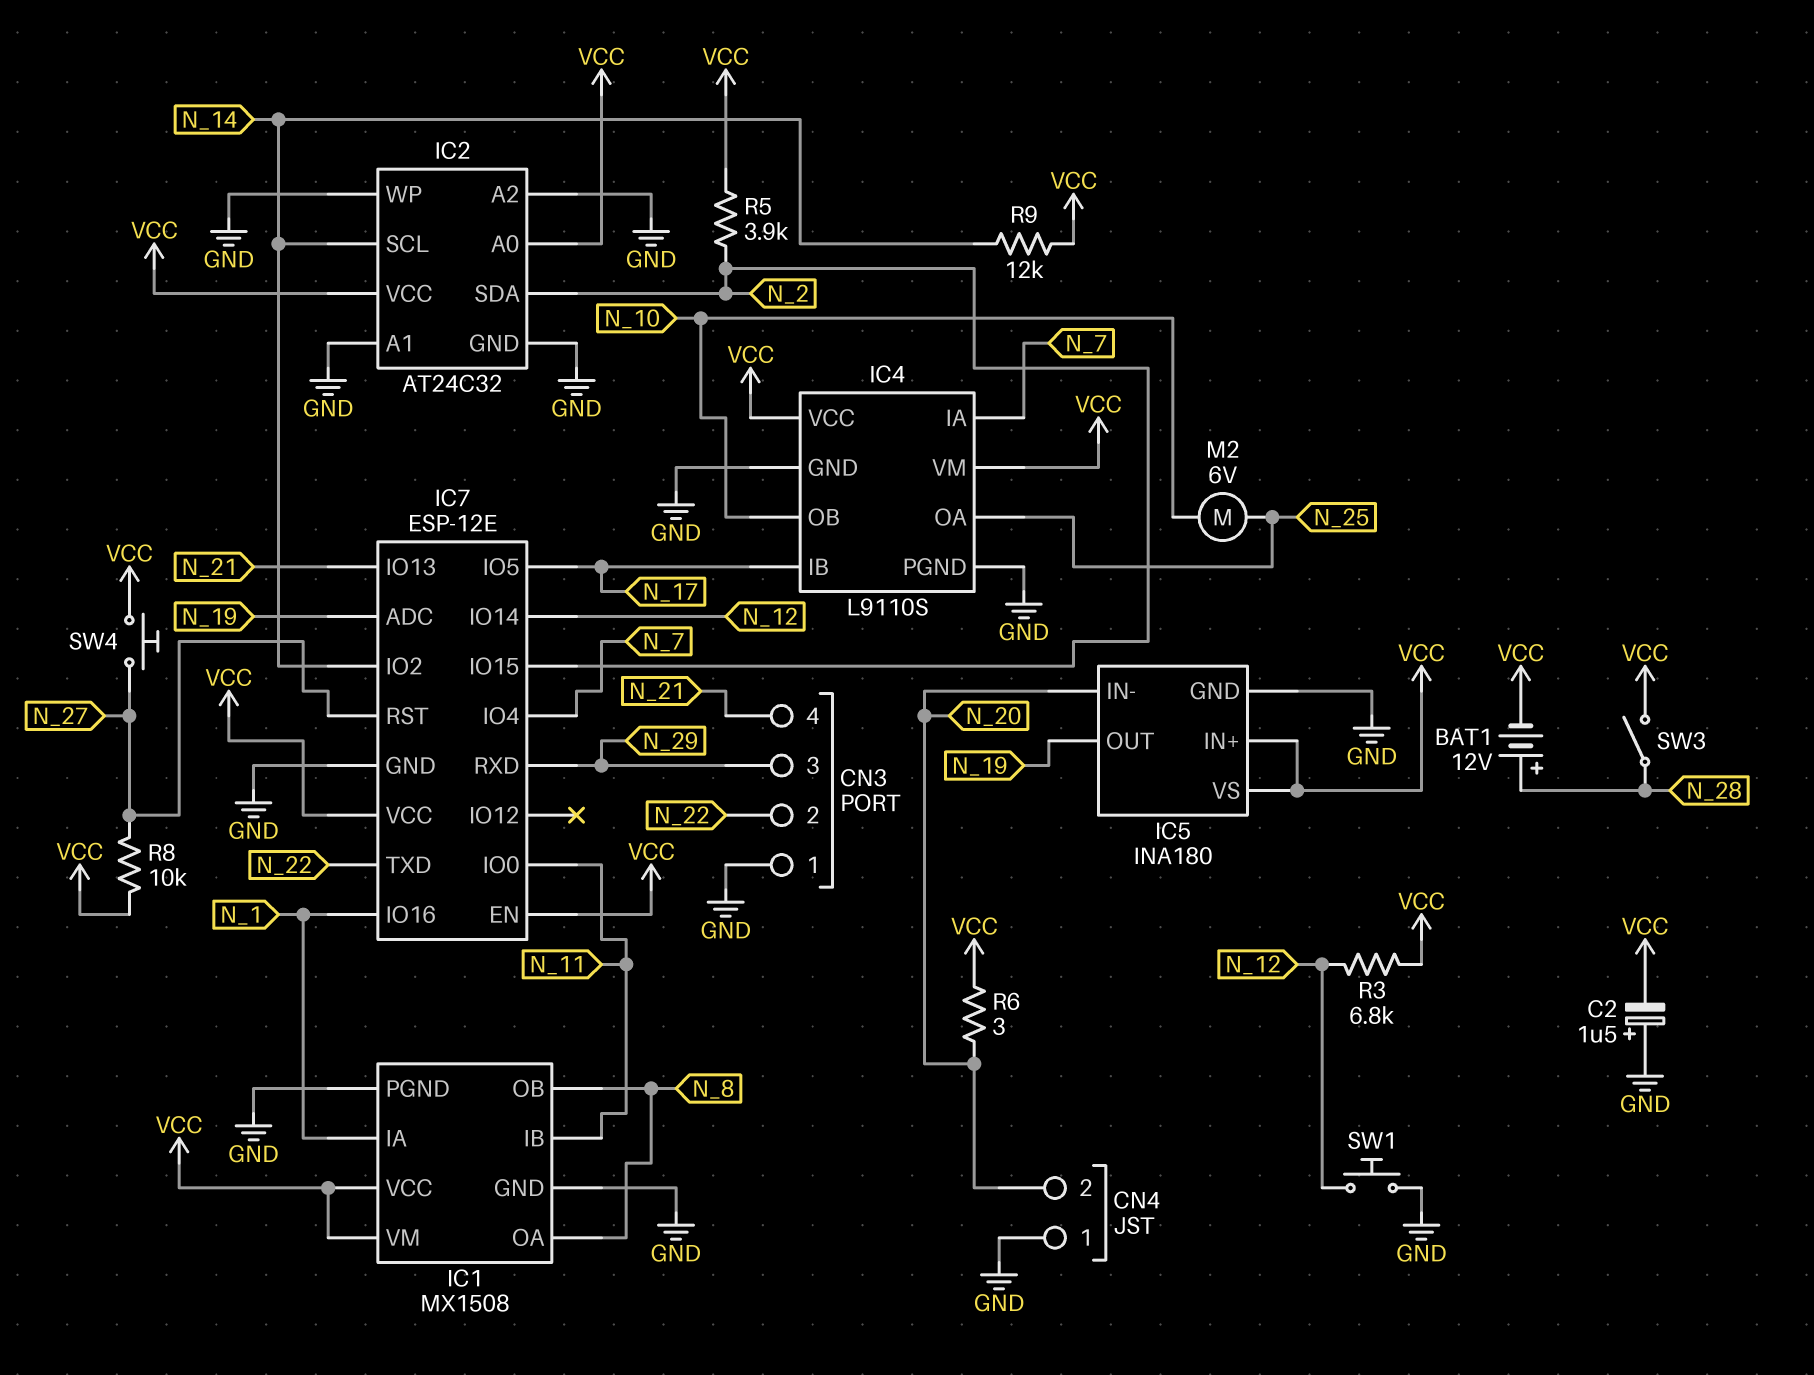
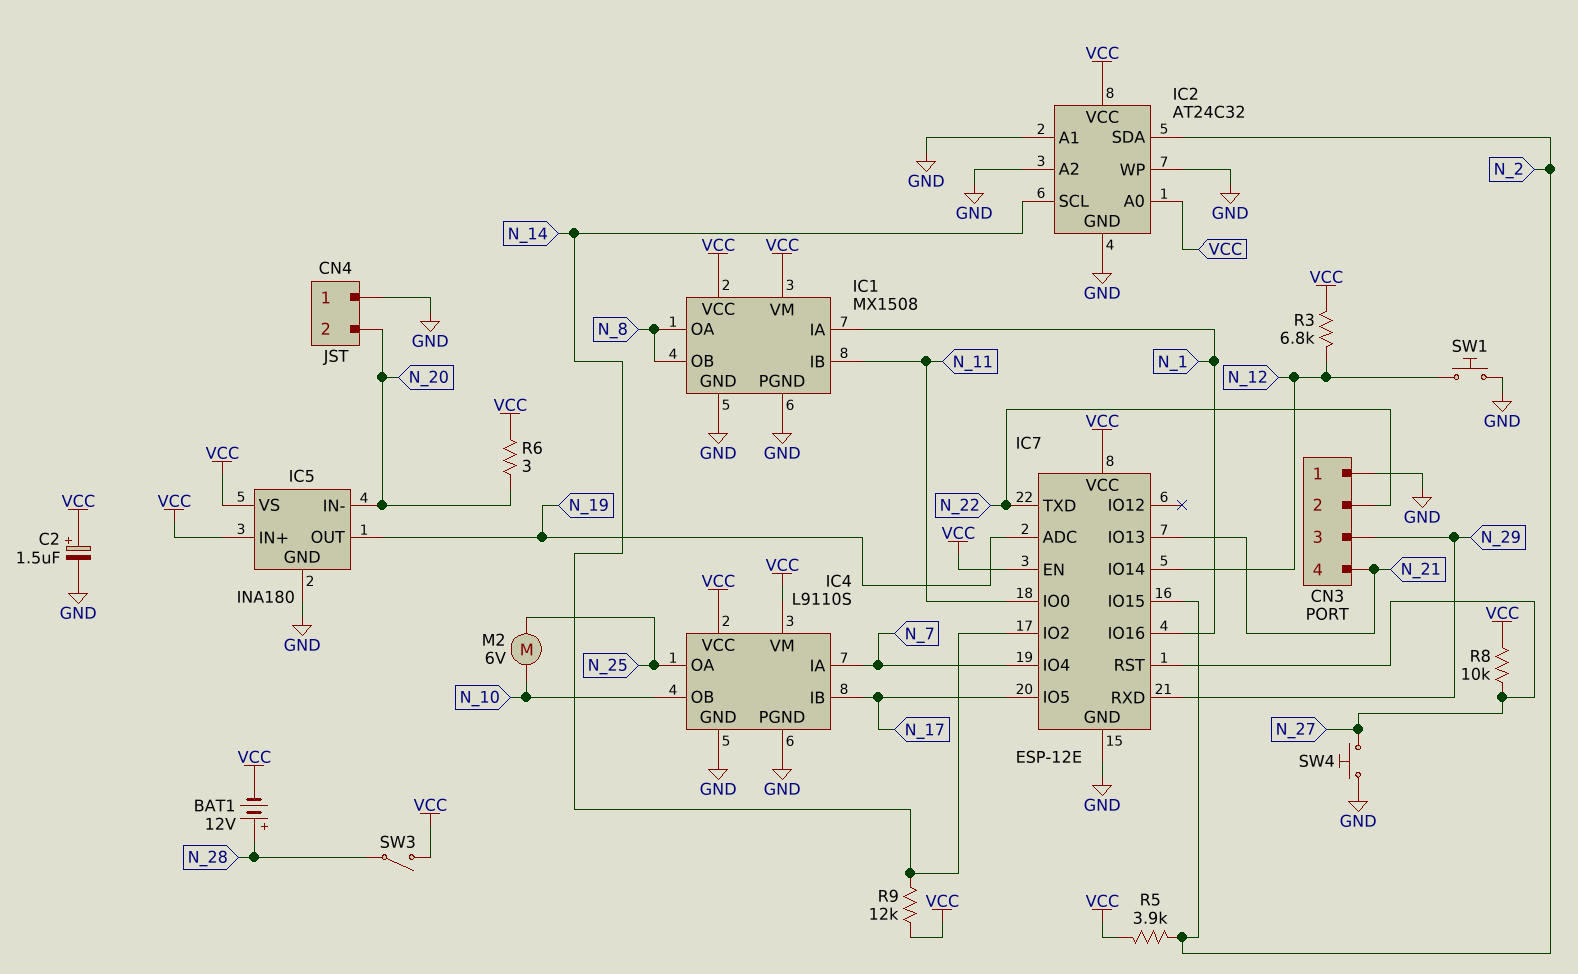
C2: 1.5uF (plus GND, minus VCC) -> 1.5uF (plus VCC, minus GND)
SW4: button (N_27, VCC) -> button (GND, N_27)

